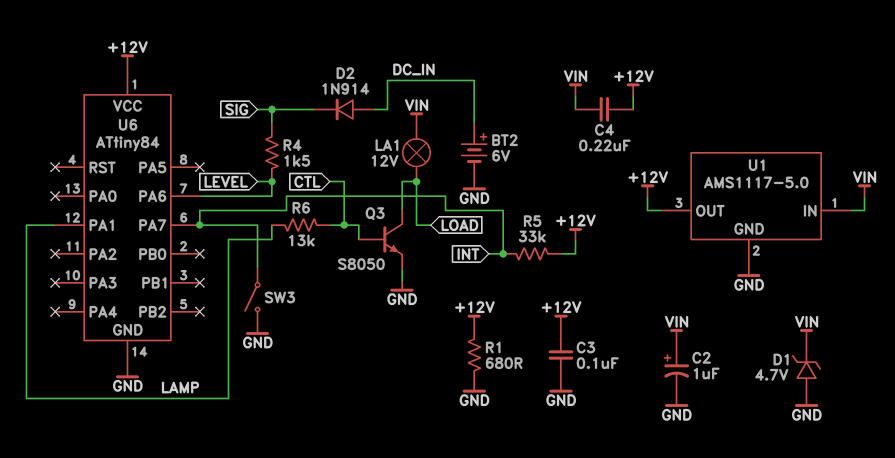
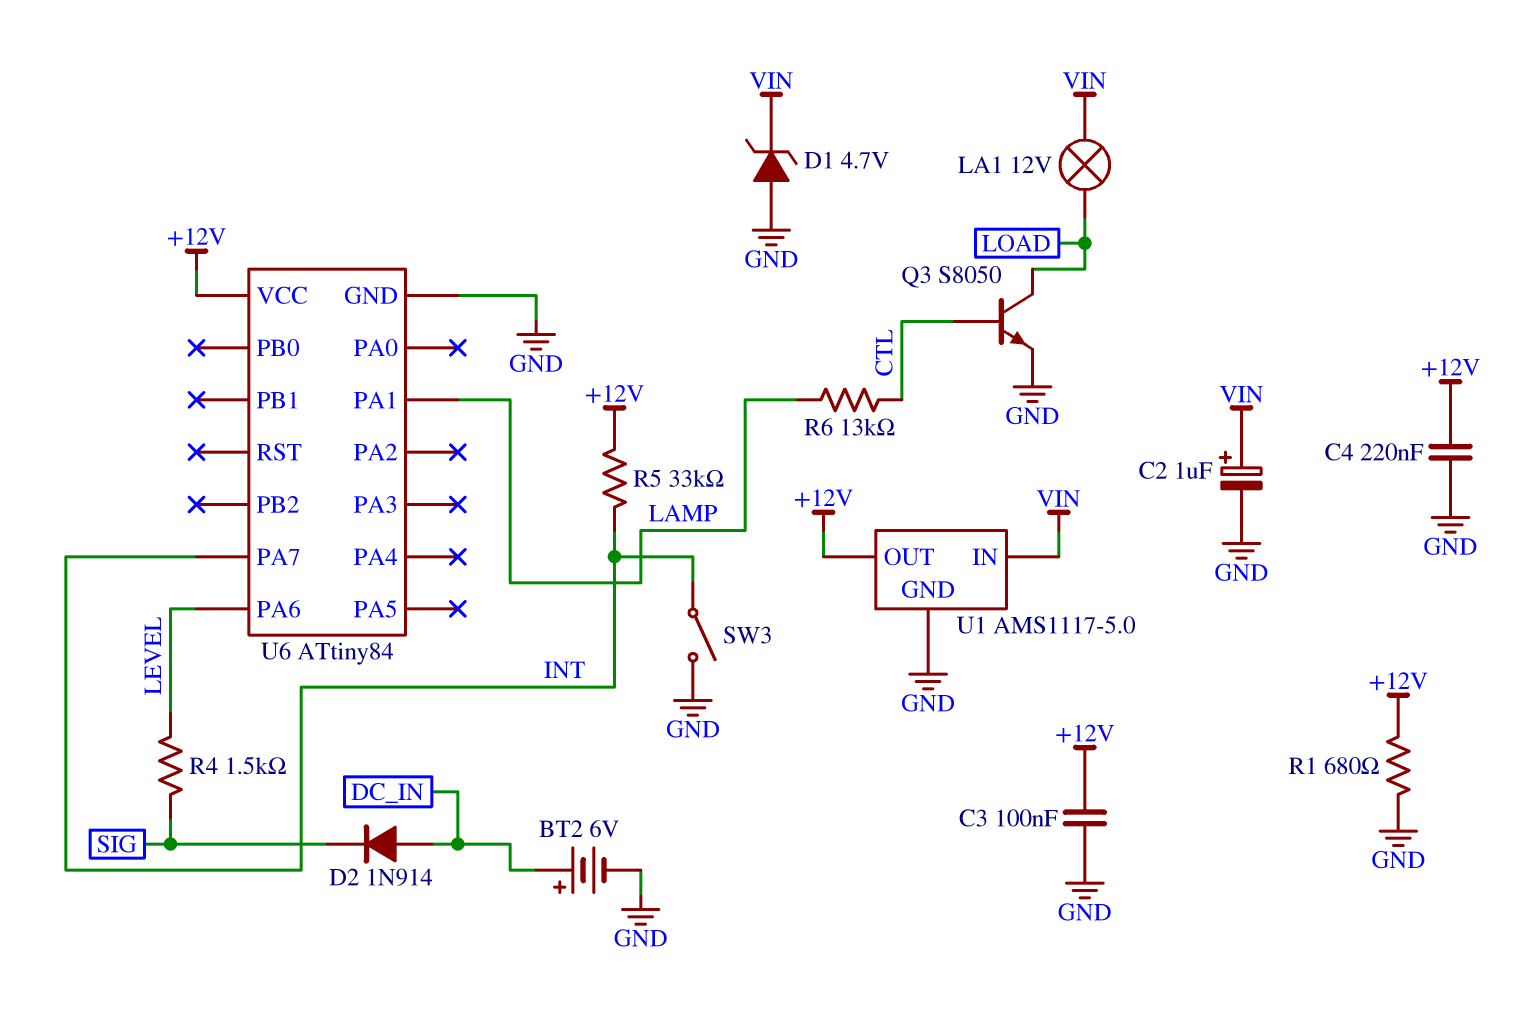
C4: 220nF (+12V, VIN) -> 220nF (+12V, GND)

